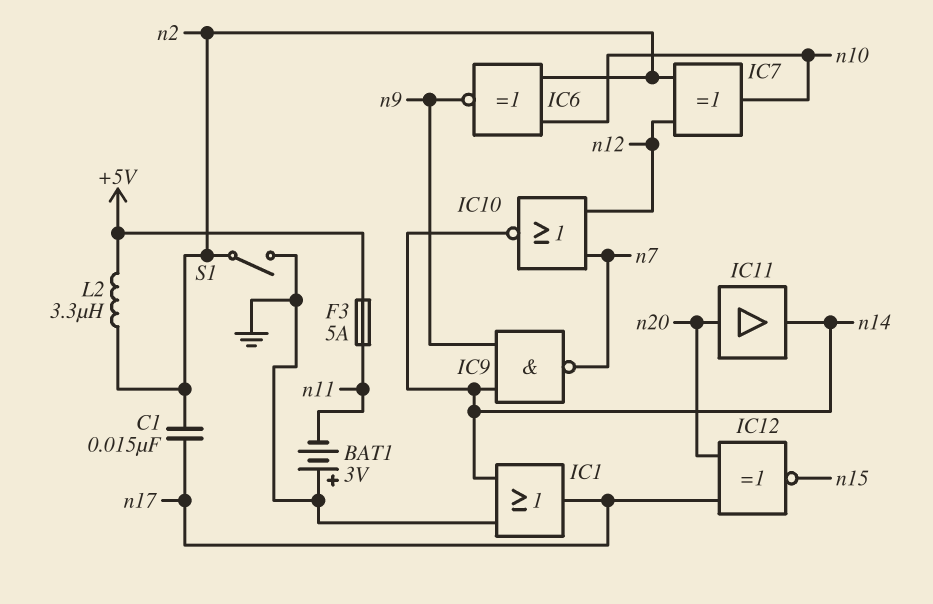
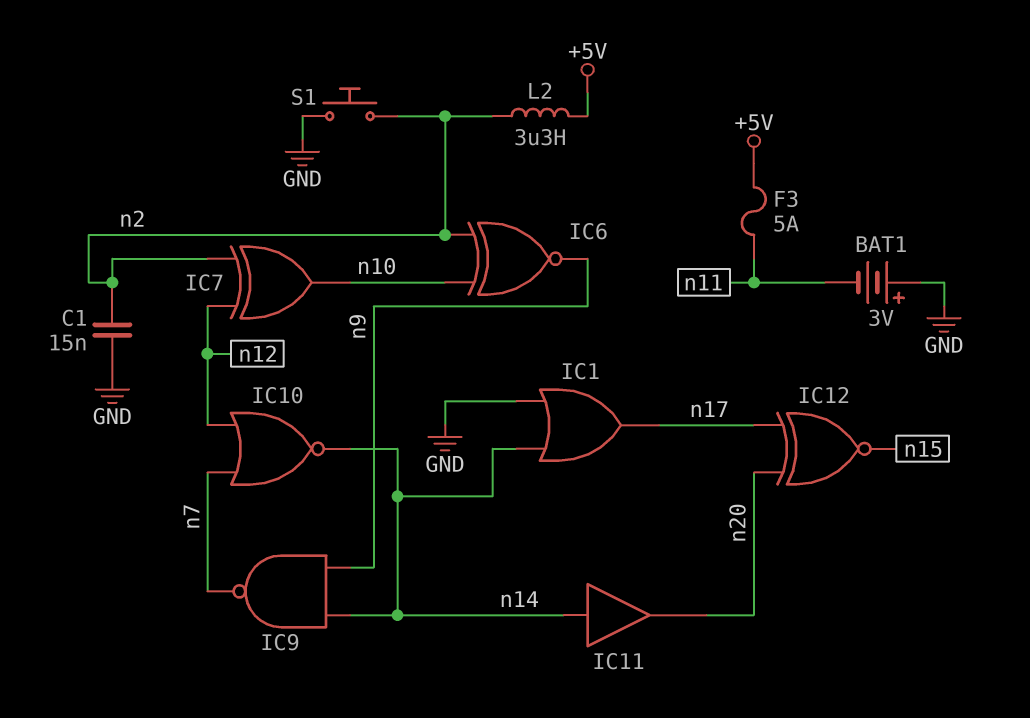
C1: 15nF (n2, n17) -> 15nF (GND, n2)
IC11: buffer (in n20, out n14) -> buffer (in n14, out n20)
S1: switch (GND, n2) -> button (GND, n2)

